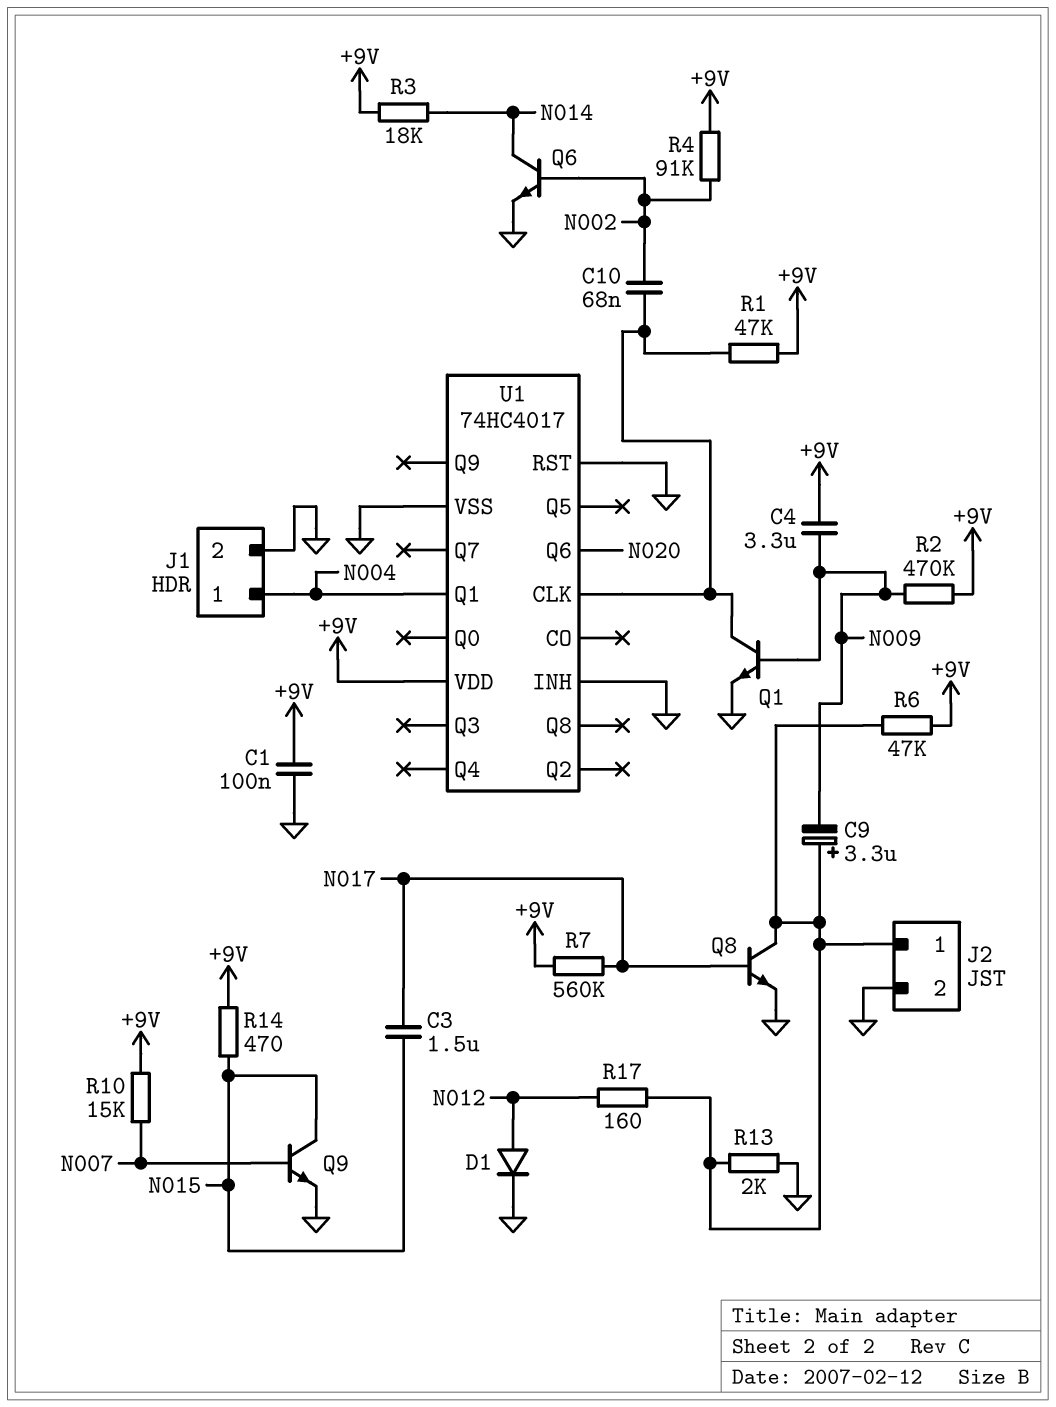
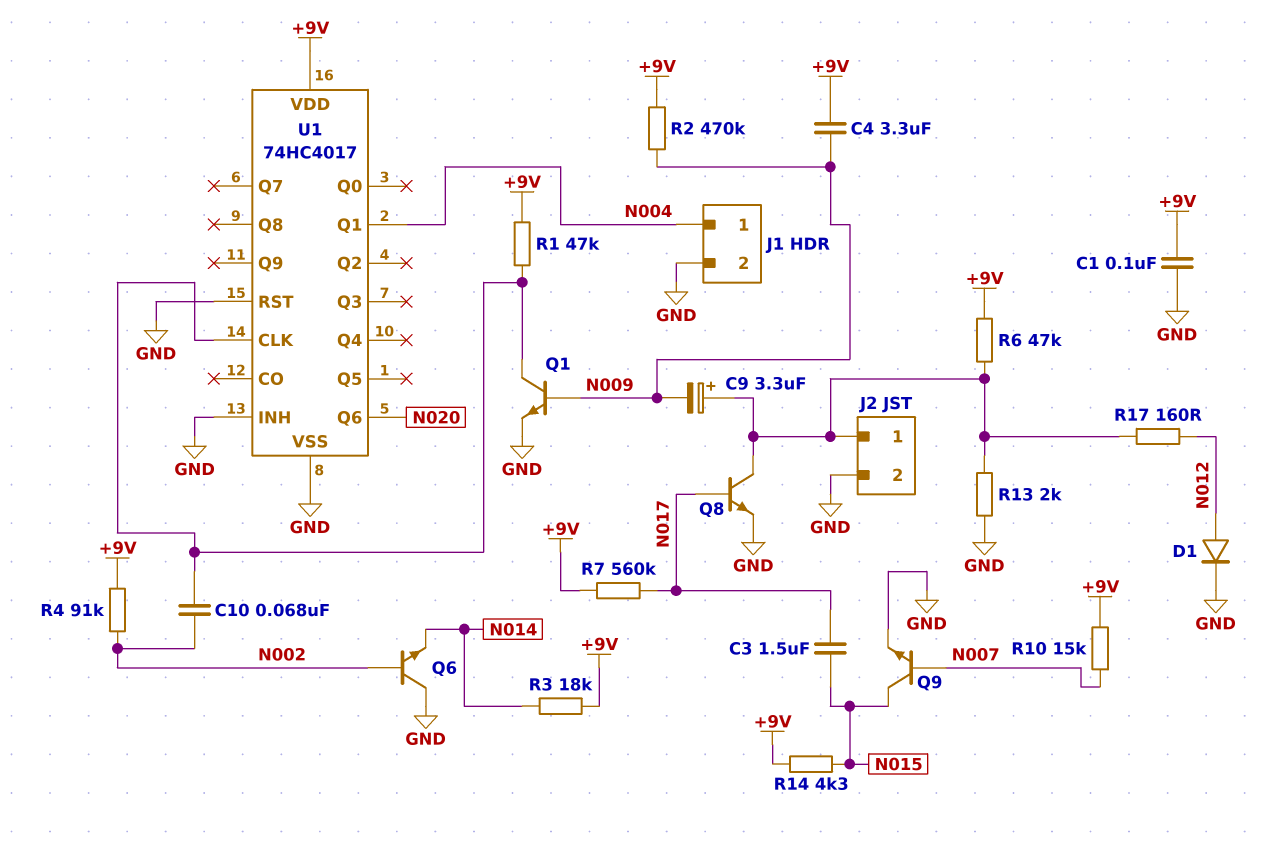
Q6: NPN (B N002, C N014, E GND) -> NPN (B N002, C GND, E N014)
R14: 470 (+9V, N015) -> 4.3k (+9V, N015)

